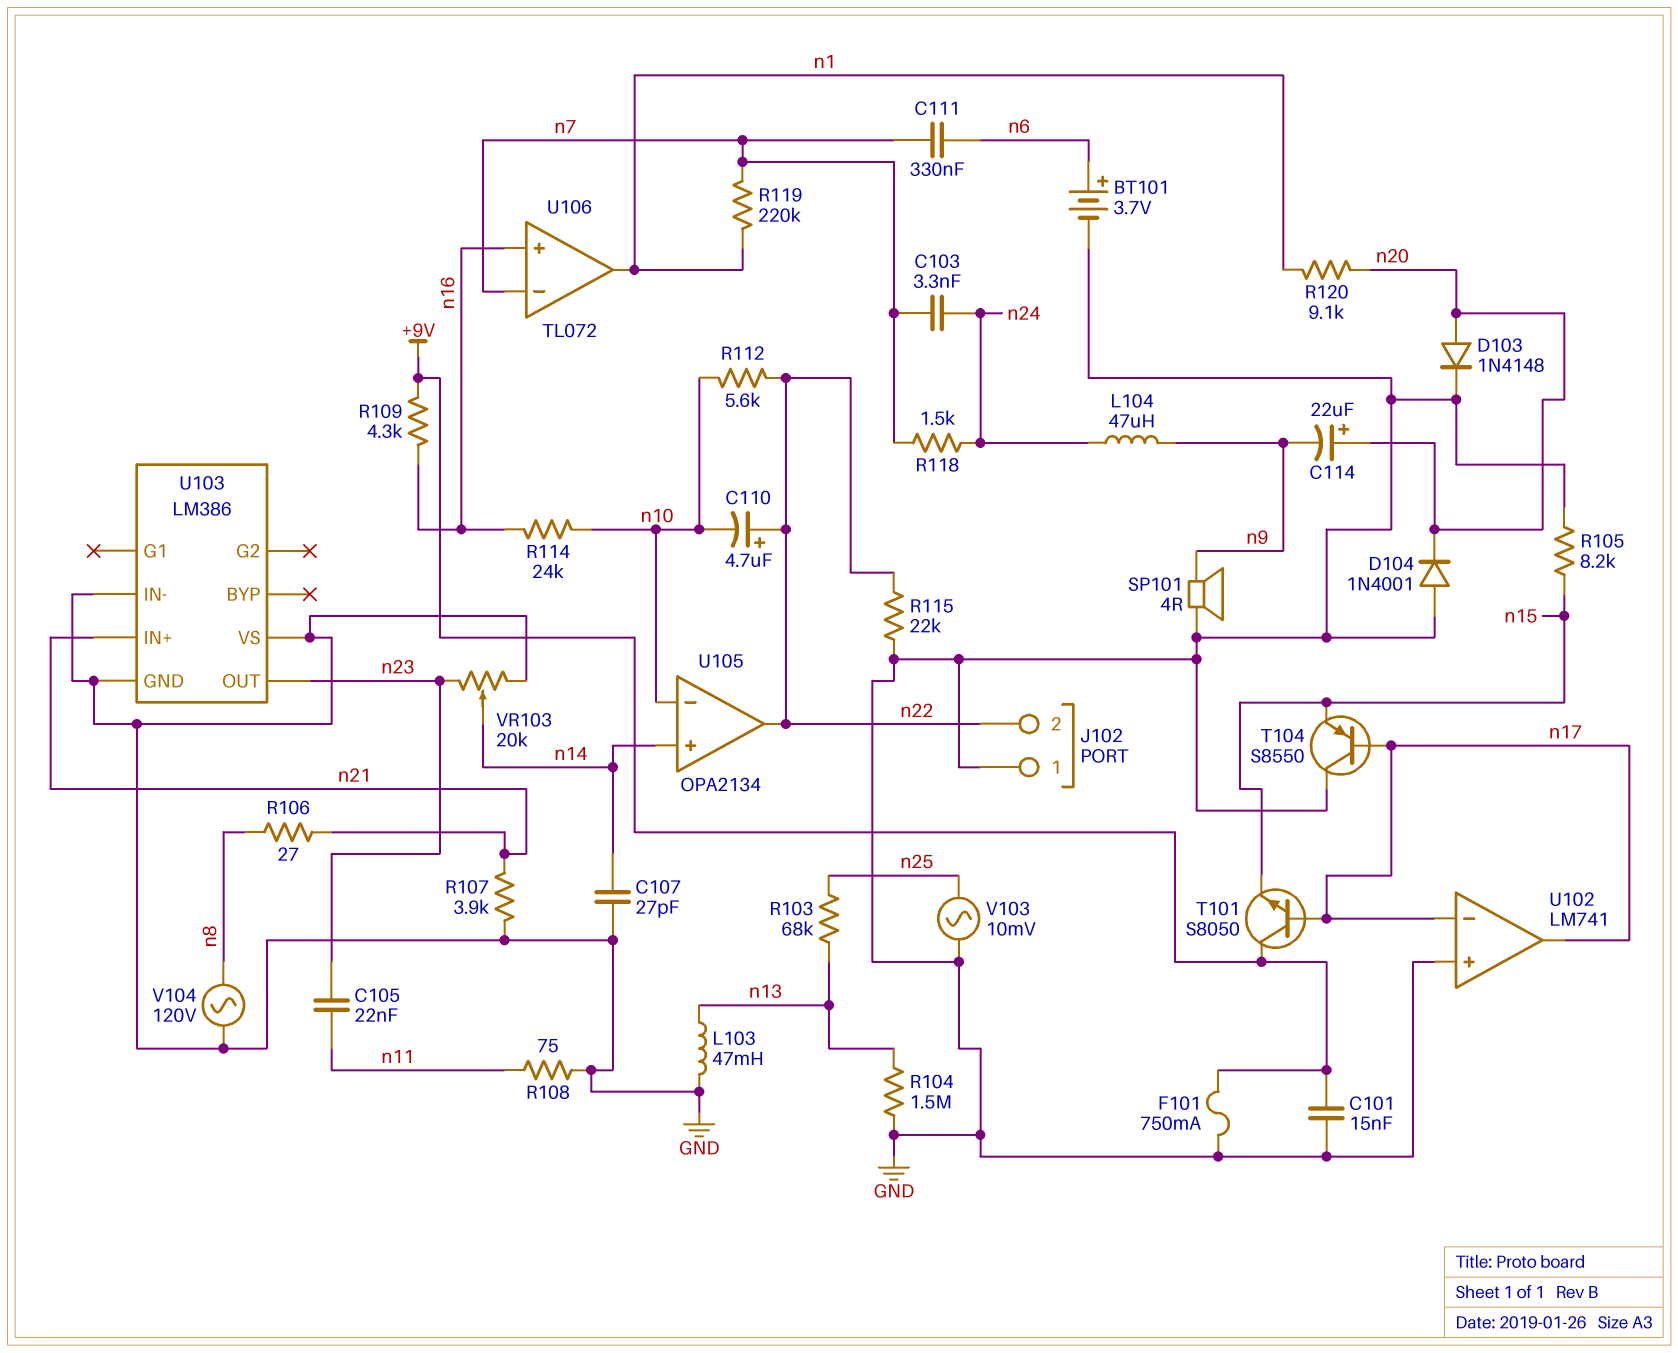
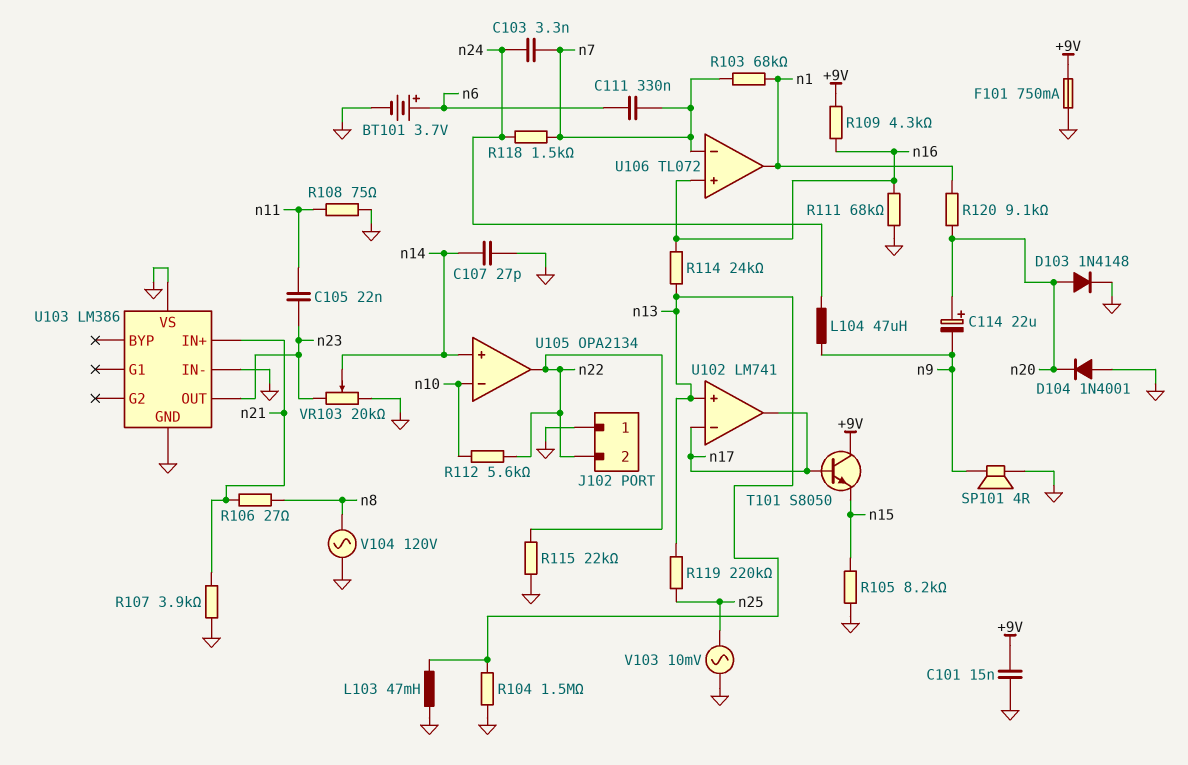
C110: 4.7uF (plus n22, minus n10) -> none
R103: 68k (n13, n25) -> 68k (n1, n7)
R111: none -> 68k (GND, n16)
R114: 24k (n10, n16) -> 24k (n13, n16)
R119: 220k (n1, n7) -> 220k (n13, n25)
T104: PNP S8550 (B n17, C GND, E n15) -> none
U102 pin in+: GND -> n13

